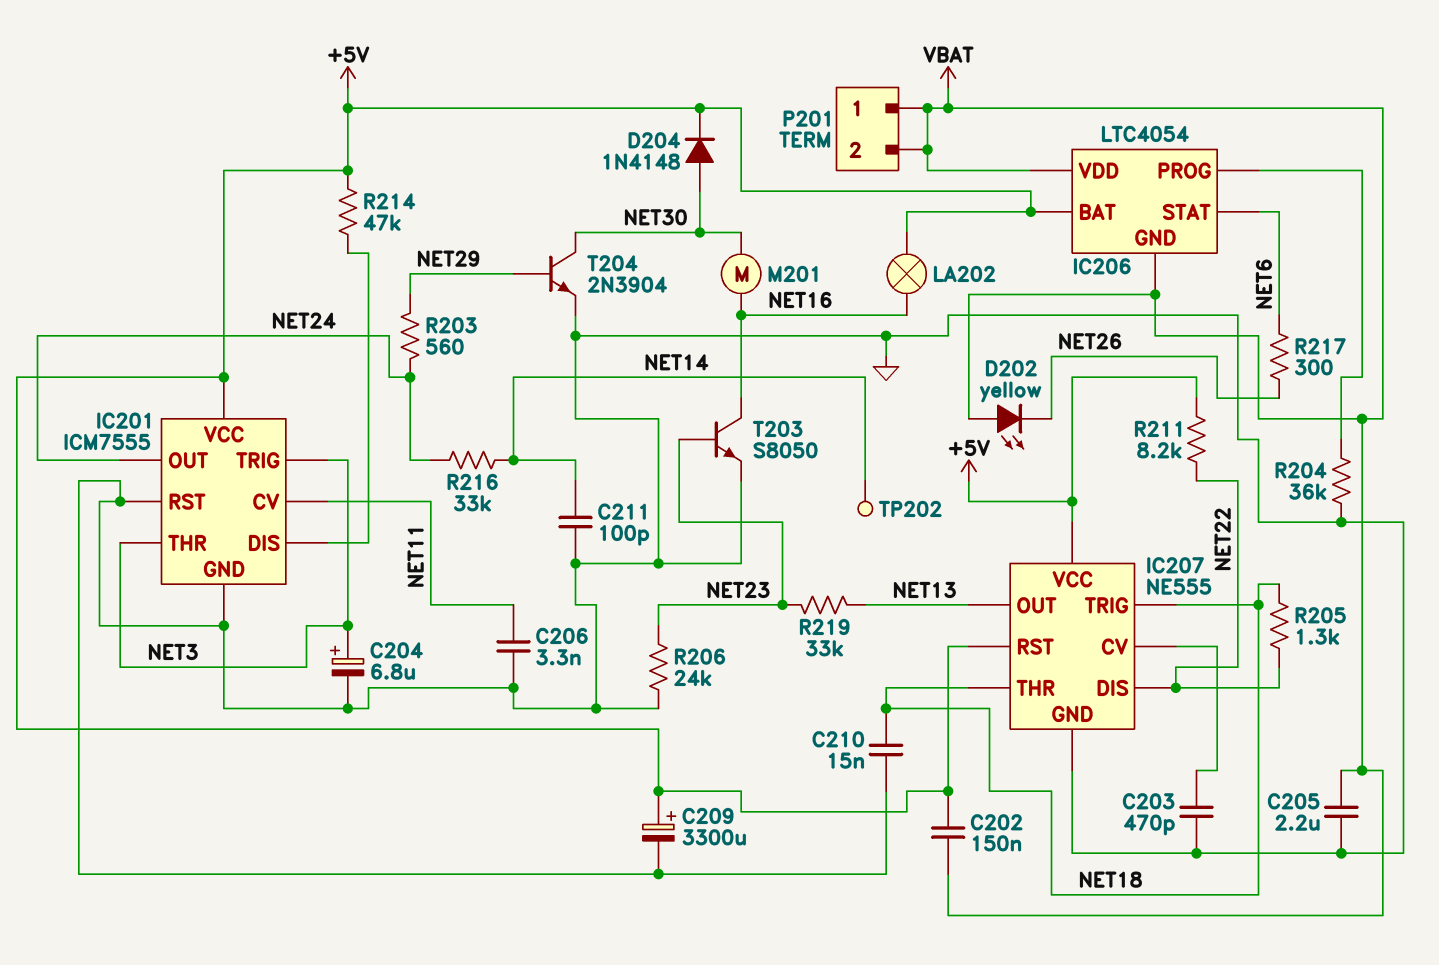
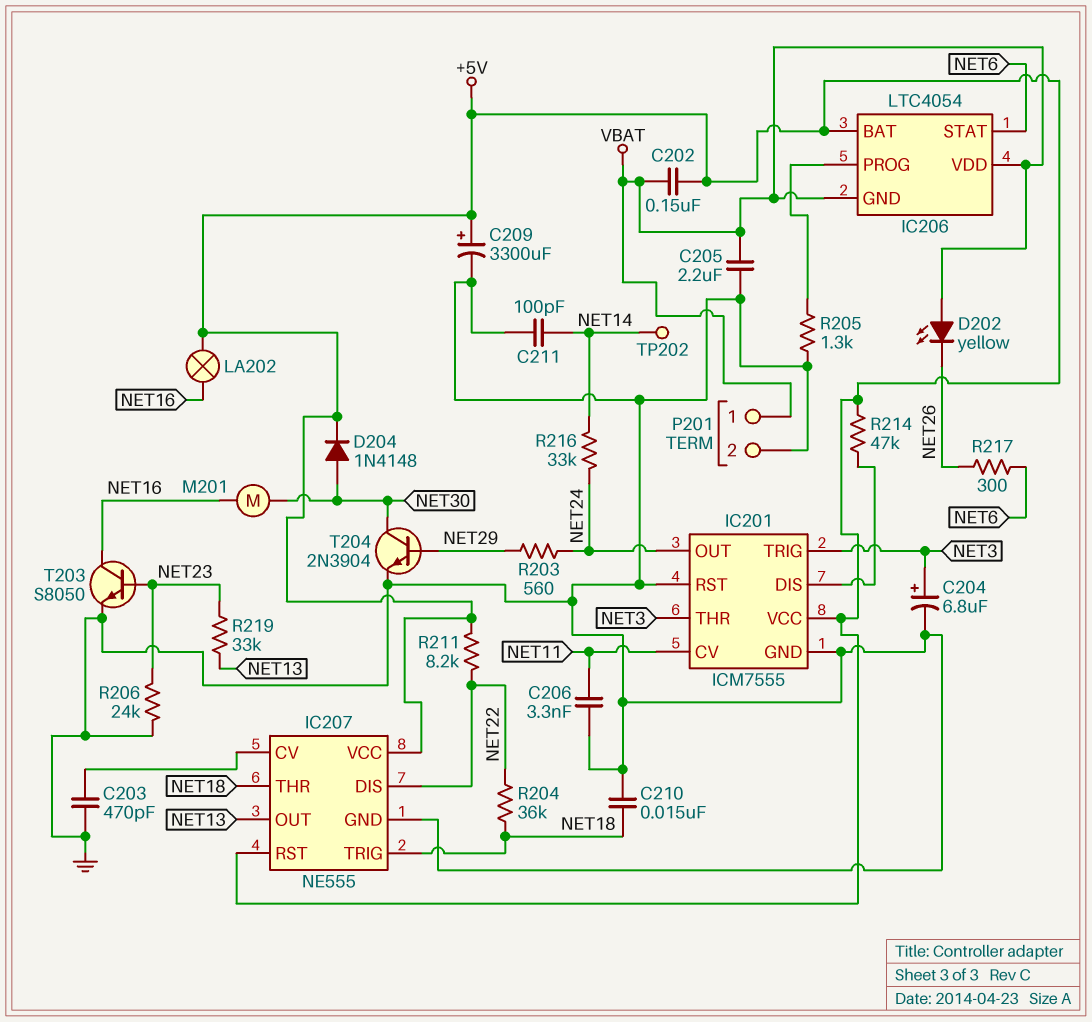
P201 pin 2: VBAT -> GND
R204: 36k (GND, IC206/PROG) -> 36k (NET18, NET22)
R205: 1.3k (NET18, NET22) -> 1.3k (GND, IC206/PROG)

